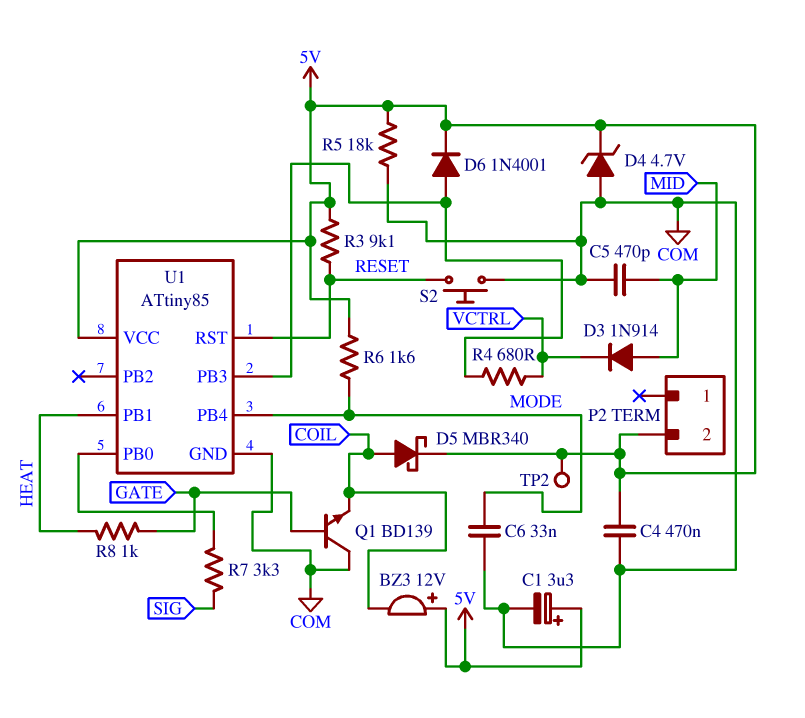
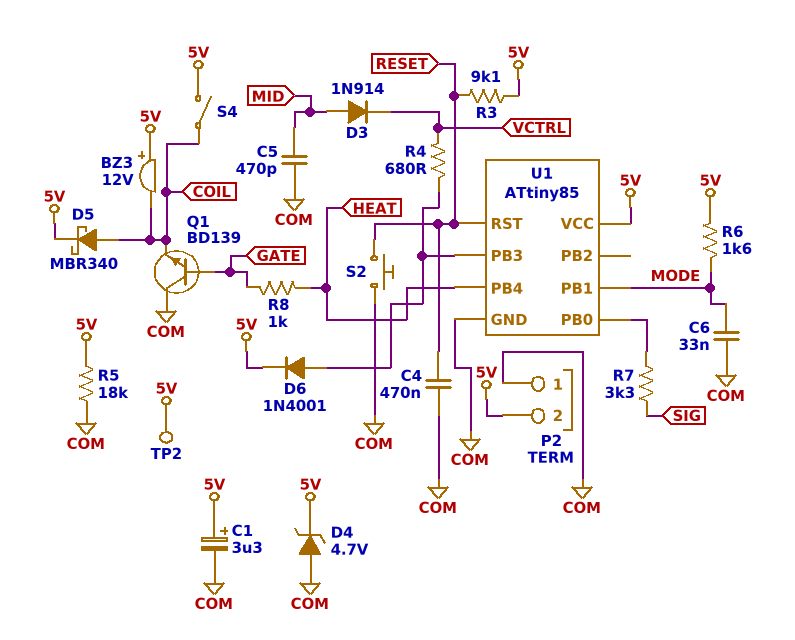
C4: 470nF (5V, COM) -> 470nF (COM, RESET)
P2 pin 1: none -> COM
S4: none -> switch (5V, COIL)
U1 pin PB1: HEAT -> MODE
U1 pin PB4: MODE -> HEAT

